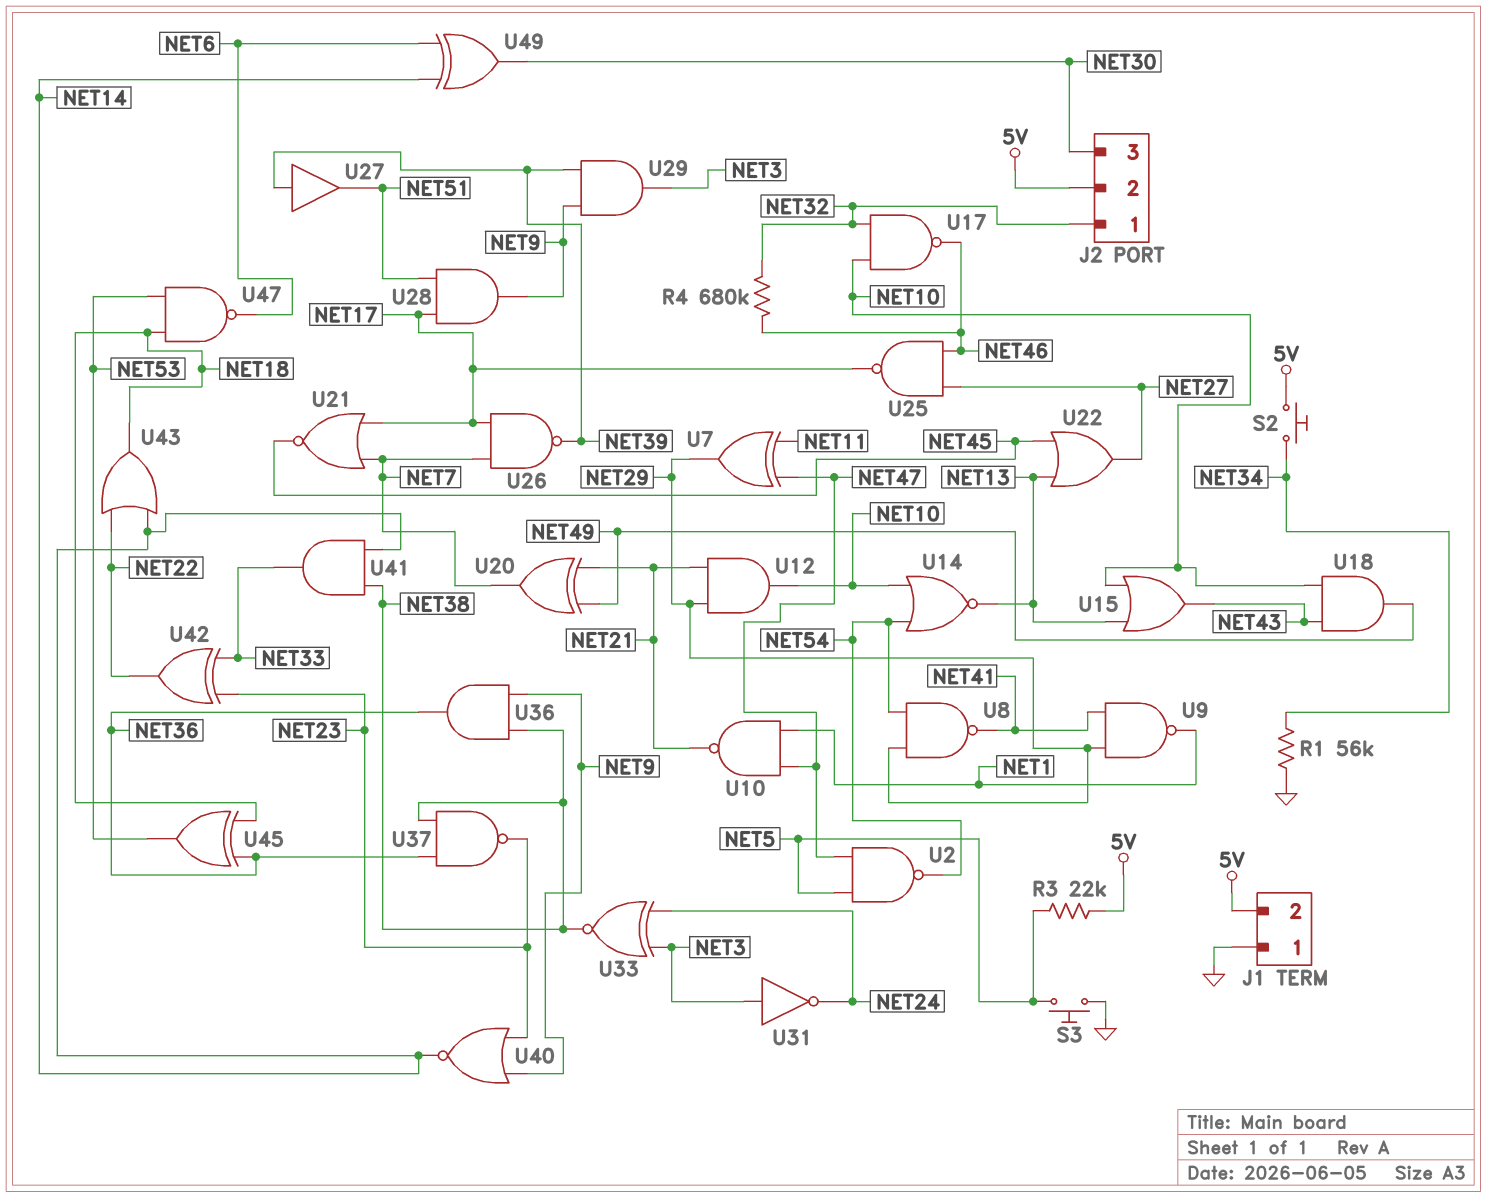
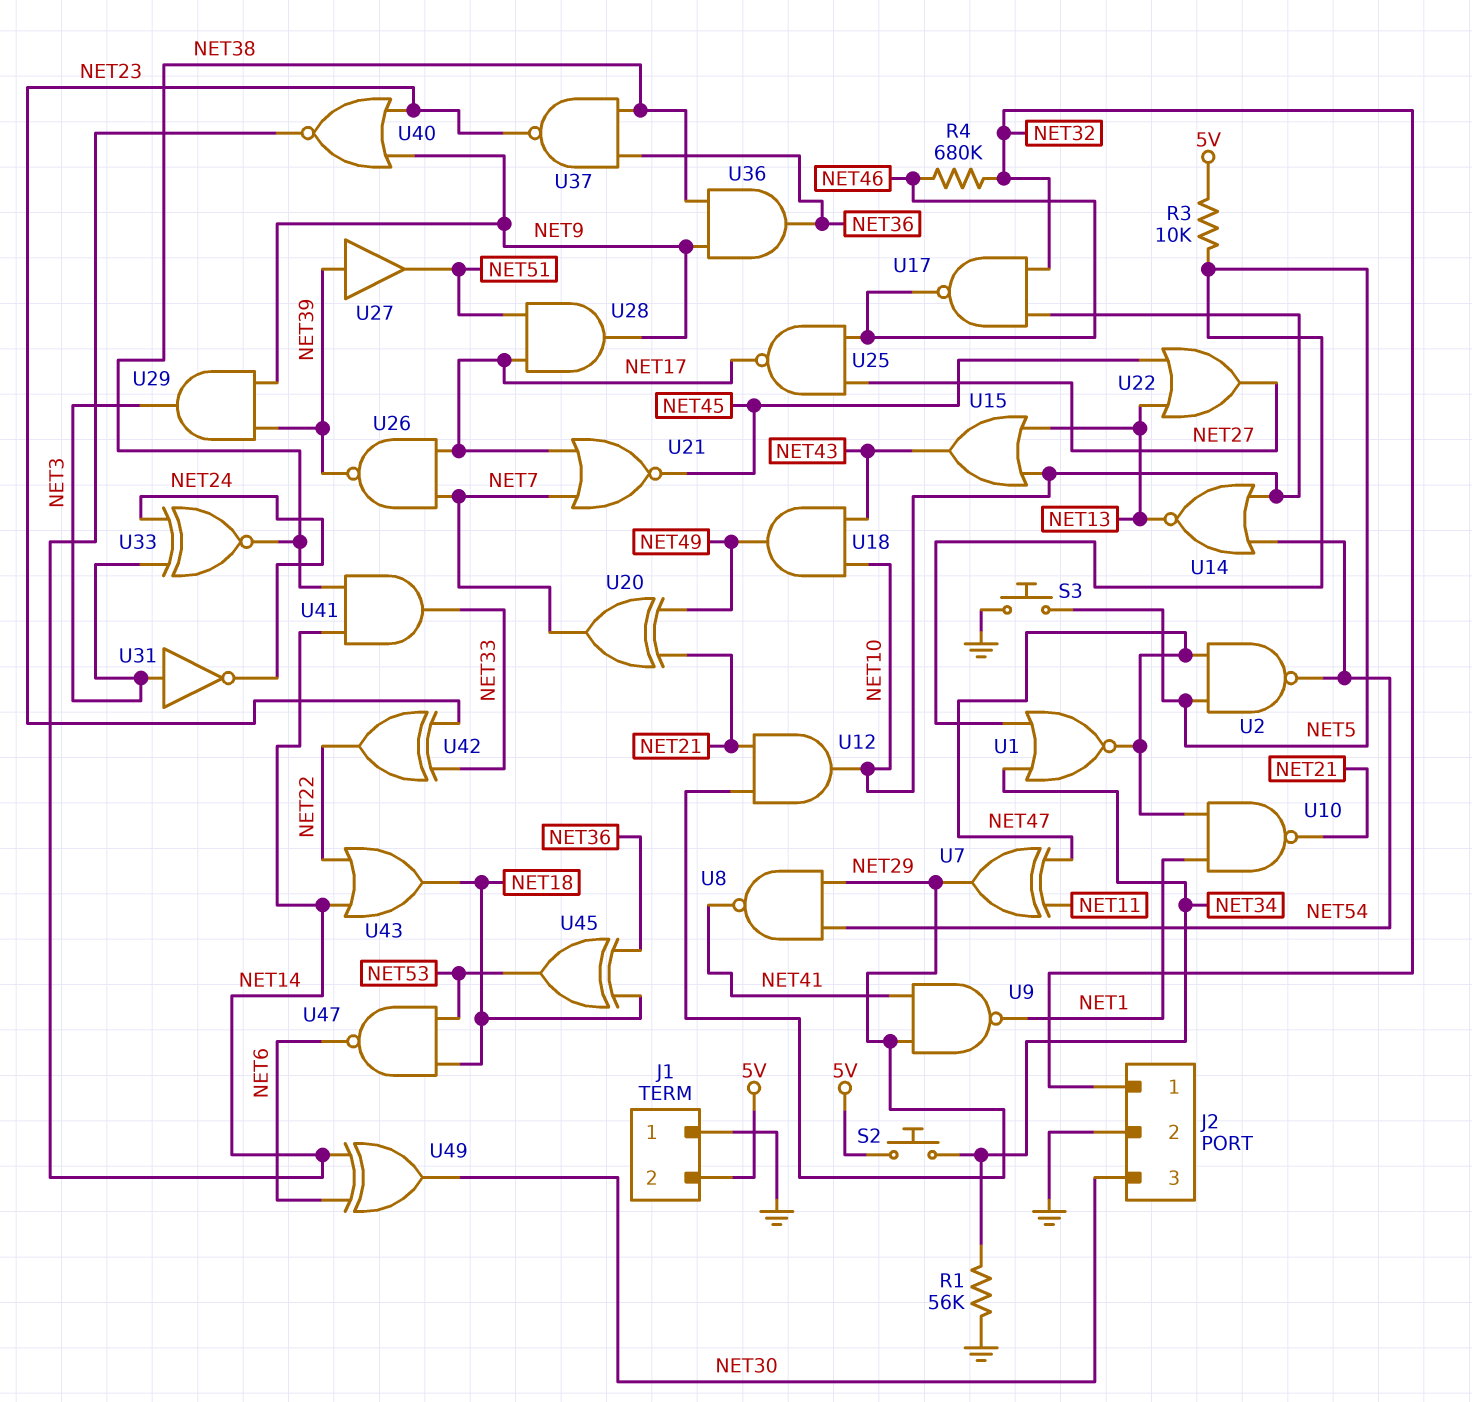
J2 pin 2: 5V -> GND
R3: 22k (5V, NET5) -> 10k (5V, NET5)
U1: none -> NOR (in NET5, in NET34, out NET47)

